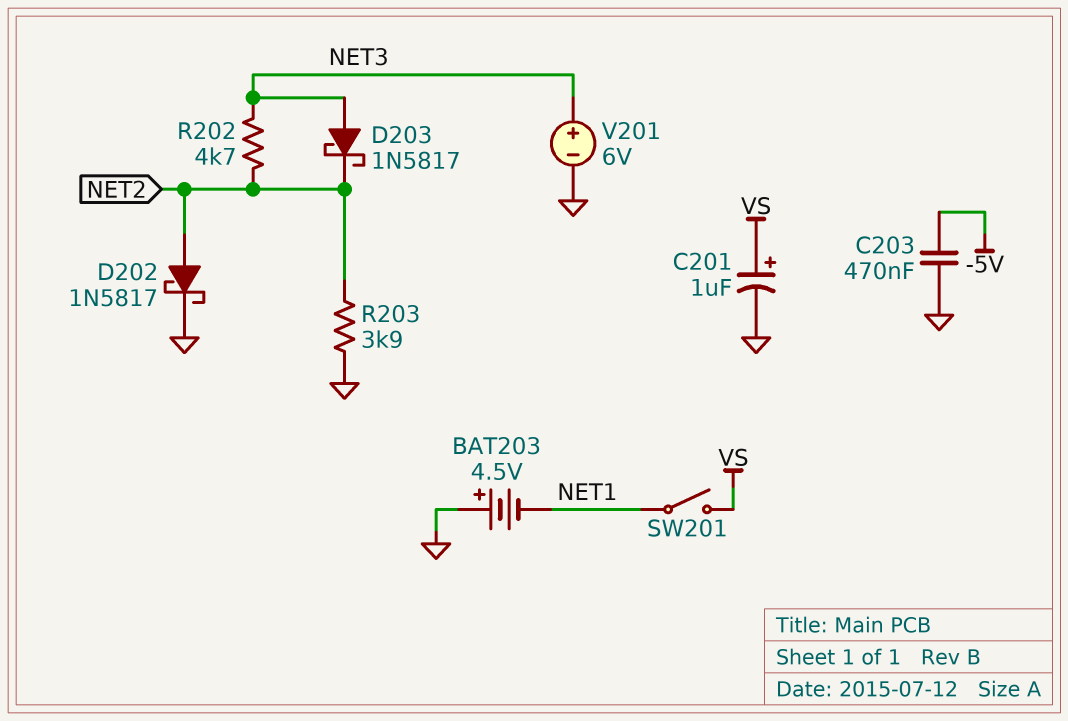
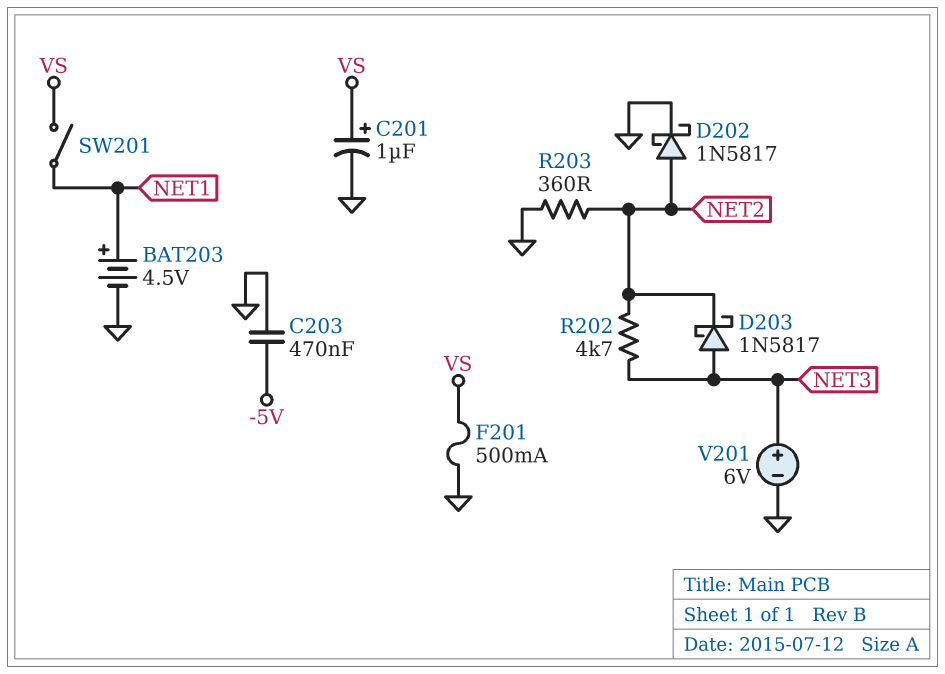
BAT203: 4.5V (plus GND, minus NET1) -> 4.5V (plus NET1, minus GND)
F201: none -> 500mA (GND, VS)
R203: 3.9k (GND, NET2) -> 360 (GND, NET2)

